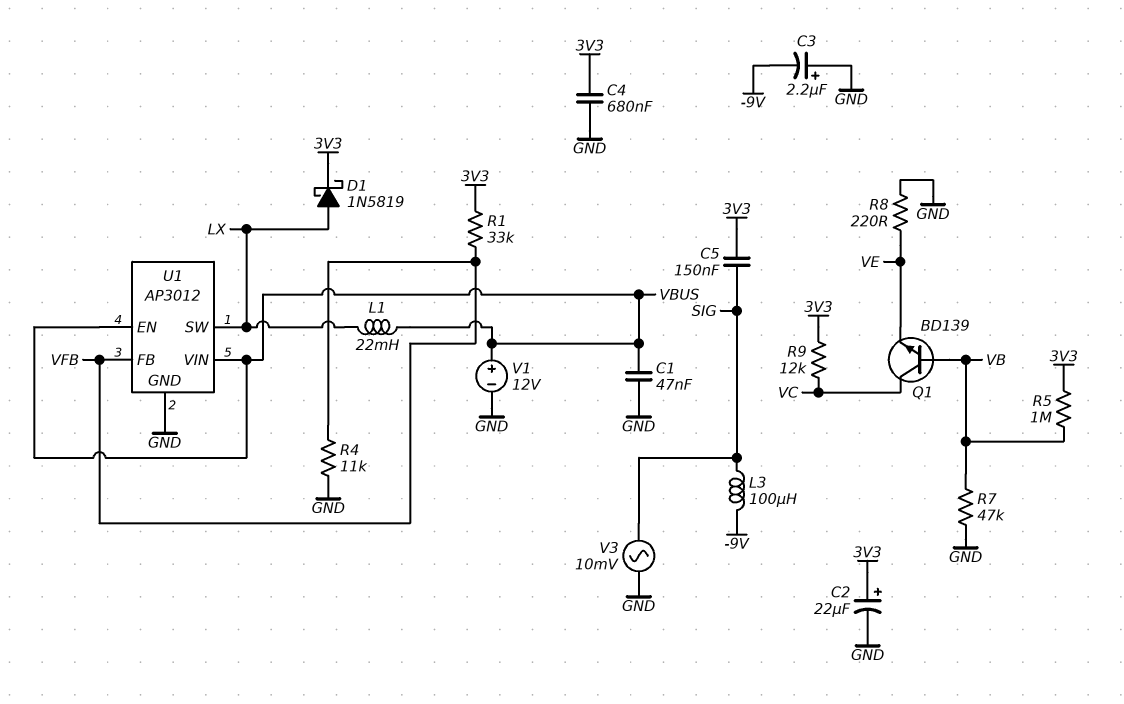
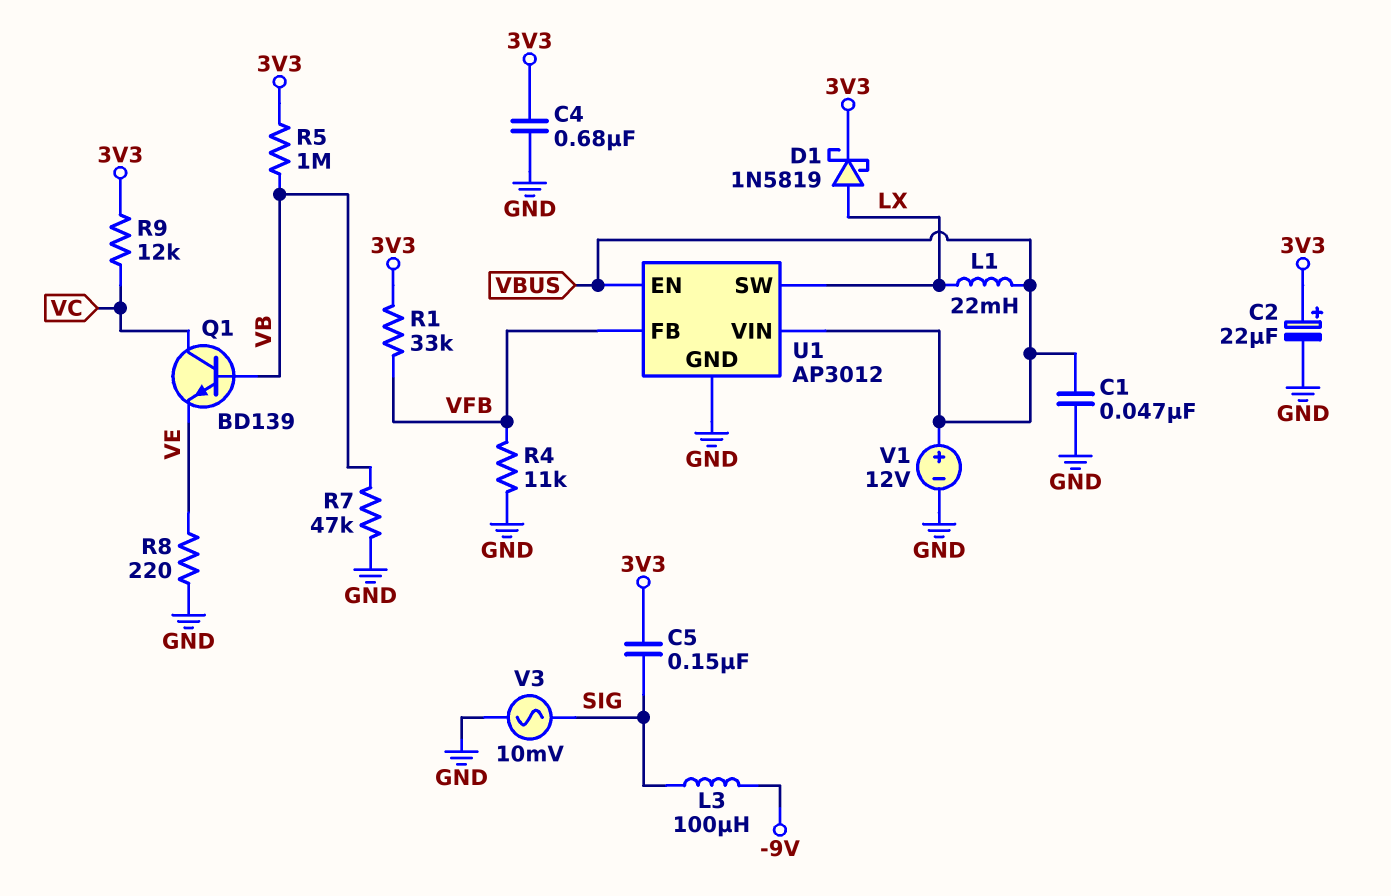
C3: 2.2uF (plus GND, minus -9V) -> none

